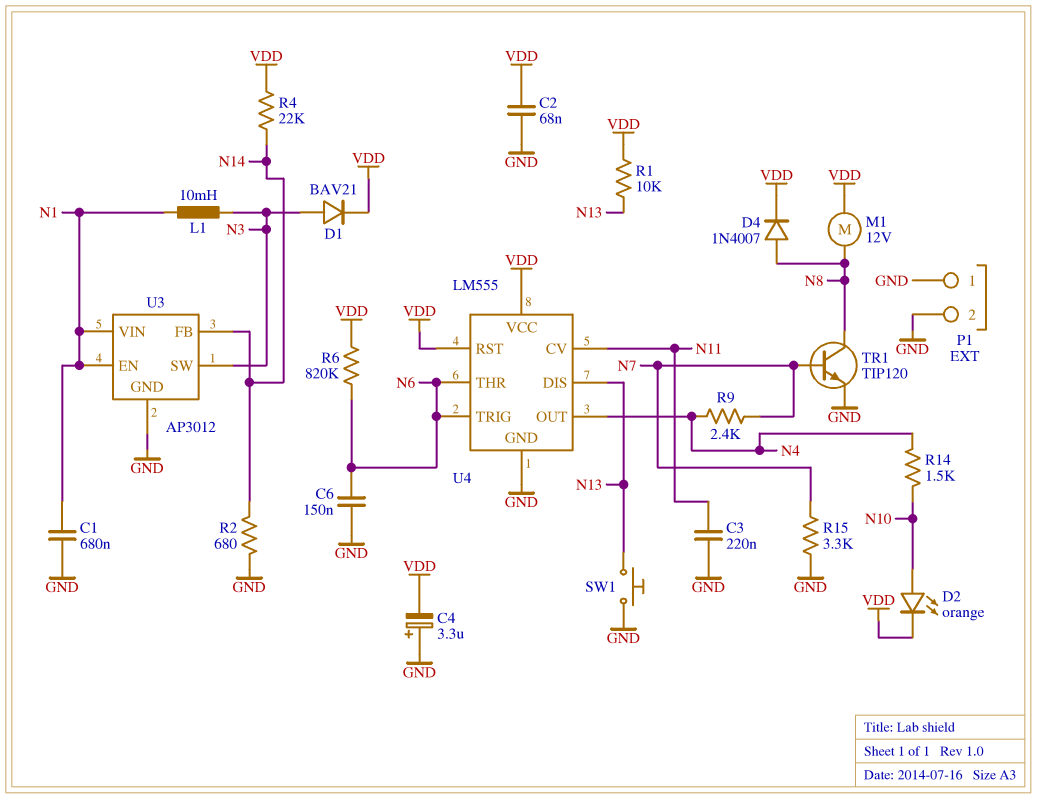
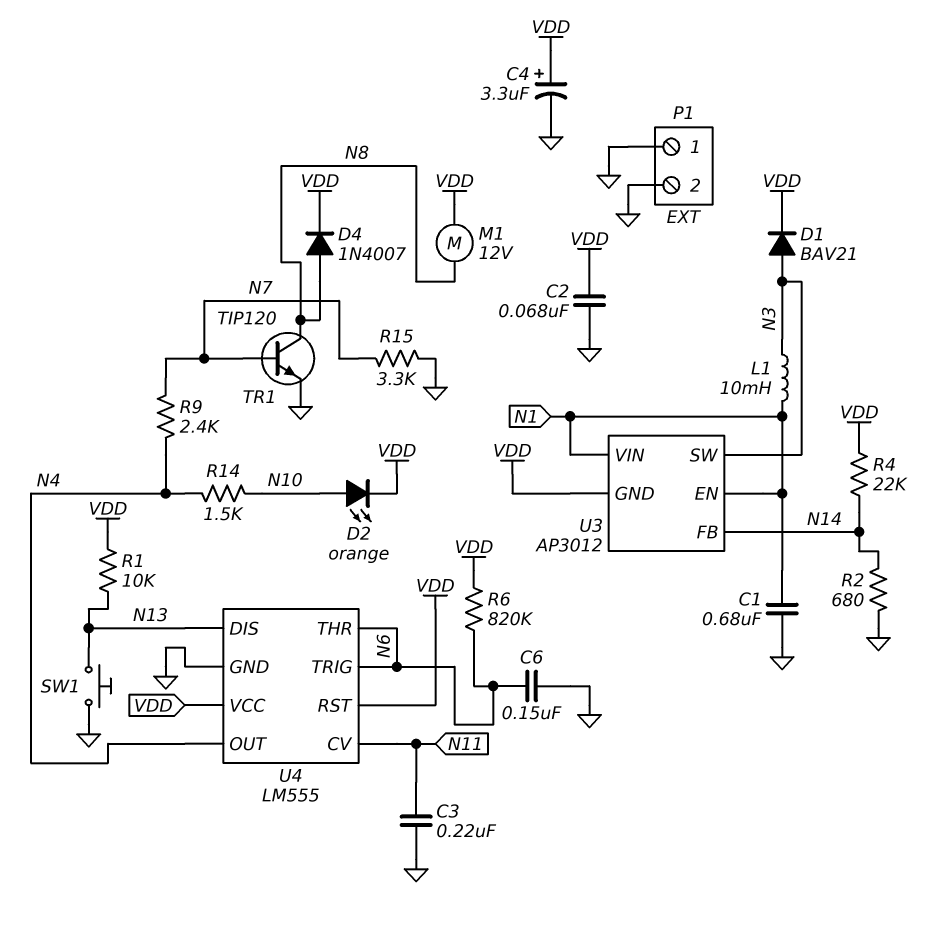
C4: 3.3uF (plus GND, minus VDD) -> 3.3uF (plus VDD, minus GND)
U3 pin GND: GND -> VDD

